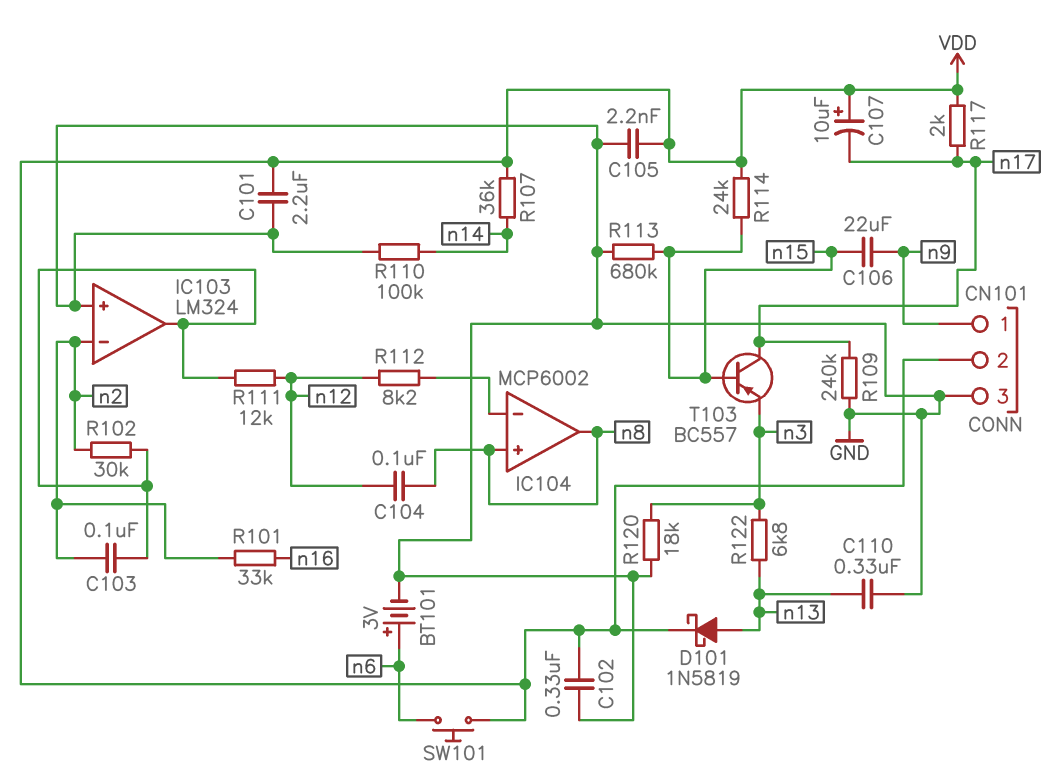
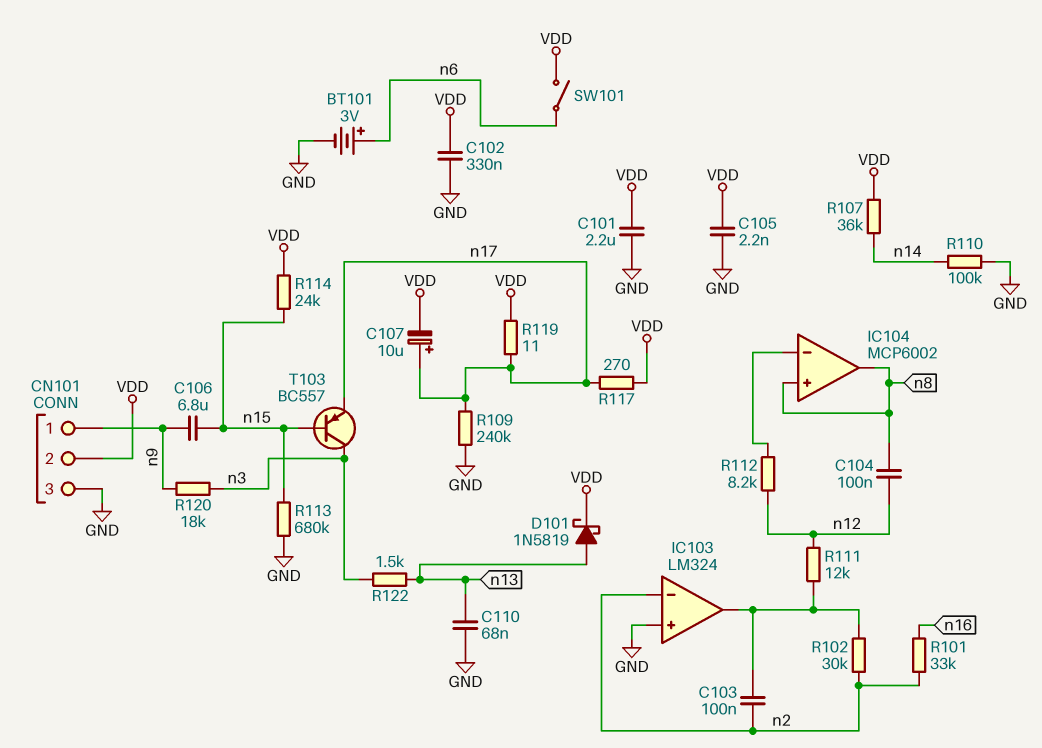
C106: 22uF (n9, n15) -> 6.8uF (n9, n15)
C107: 10uF (plus VDD, minus n17) -> 10uF (plus n17, minus VDD)
C110: 330nF (GND, n13) -> 68nF (GND, n13)
R117: 2k (VDD, n17) -> 270 (VDD, n17)
R119: none -> 11 (VDD, n17)
R120: 18k (GND, n3) -> 18k (n3, n9)
R122: 6.8k (n3, n13) -> 1.5k (n3, n13)
SW101: button (VDD, n6) -> switch (VDD, n6)
T103: PNP BC557 (B n15, C n17, E n3) -> PNP BC557 (B n15, C n3, E n17)

